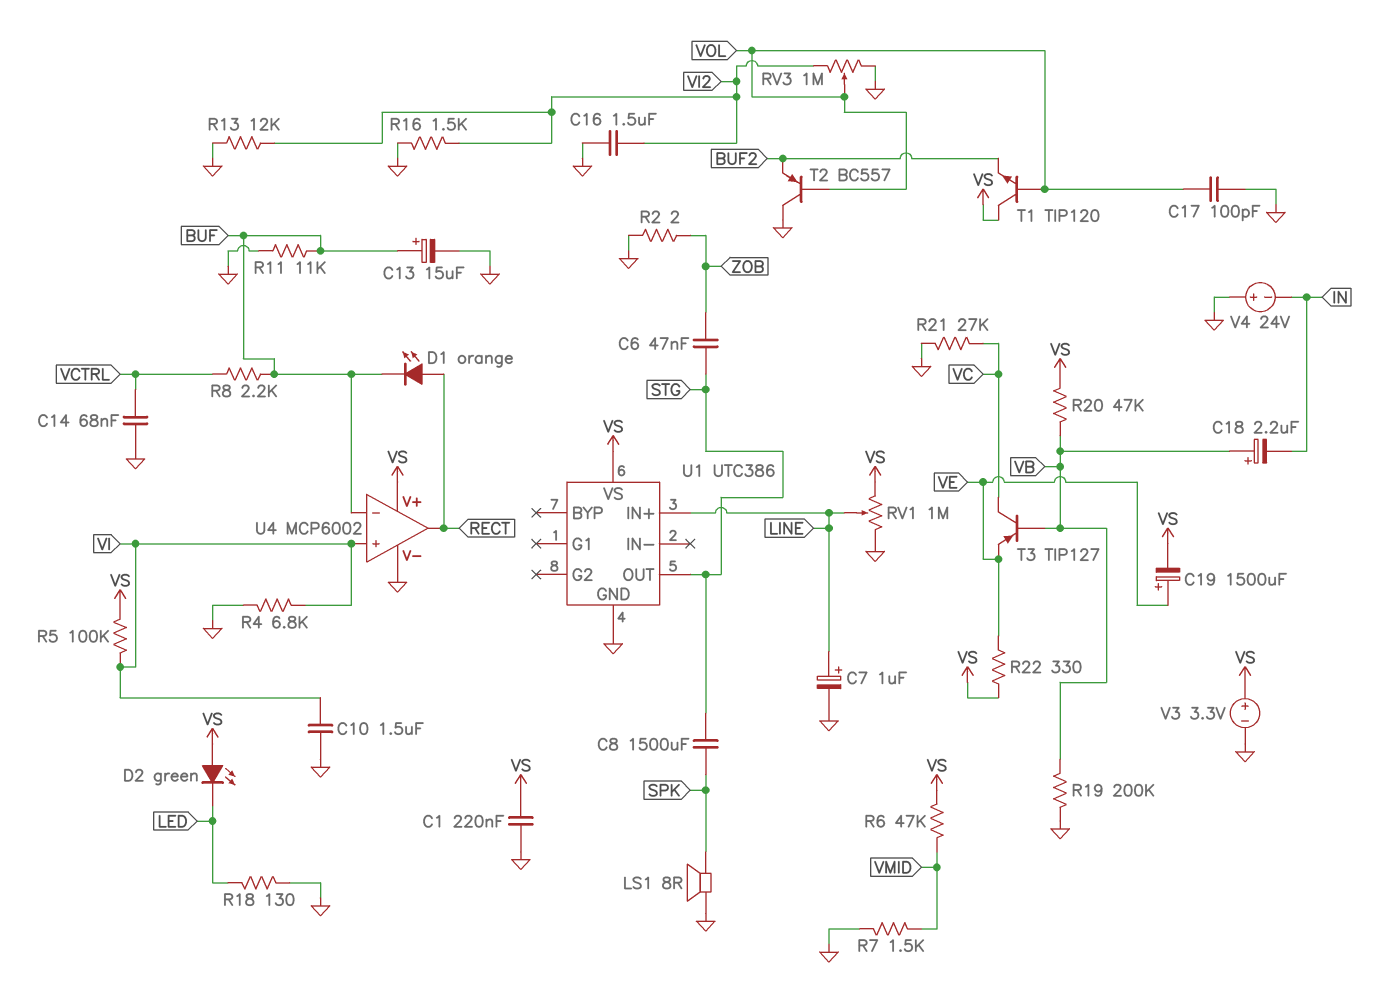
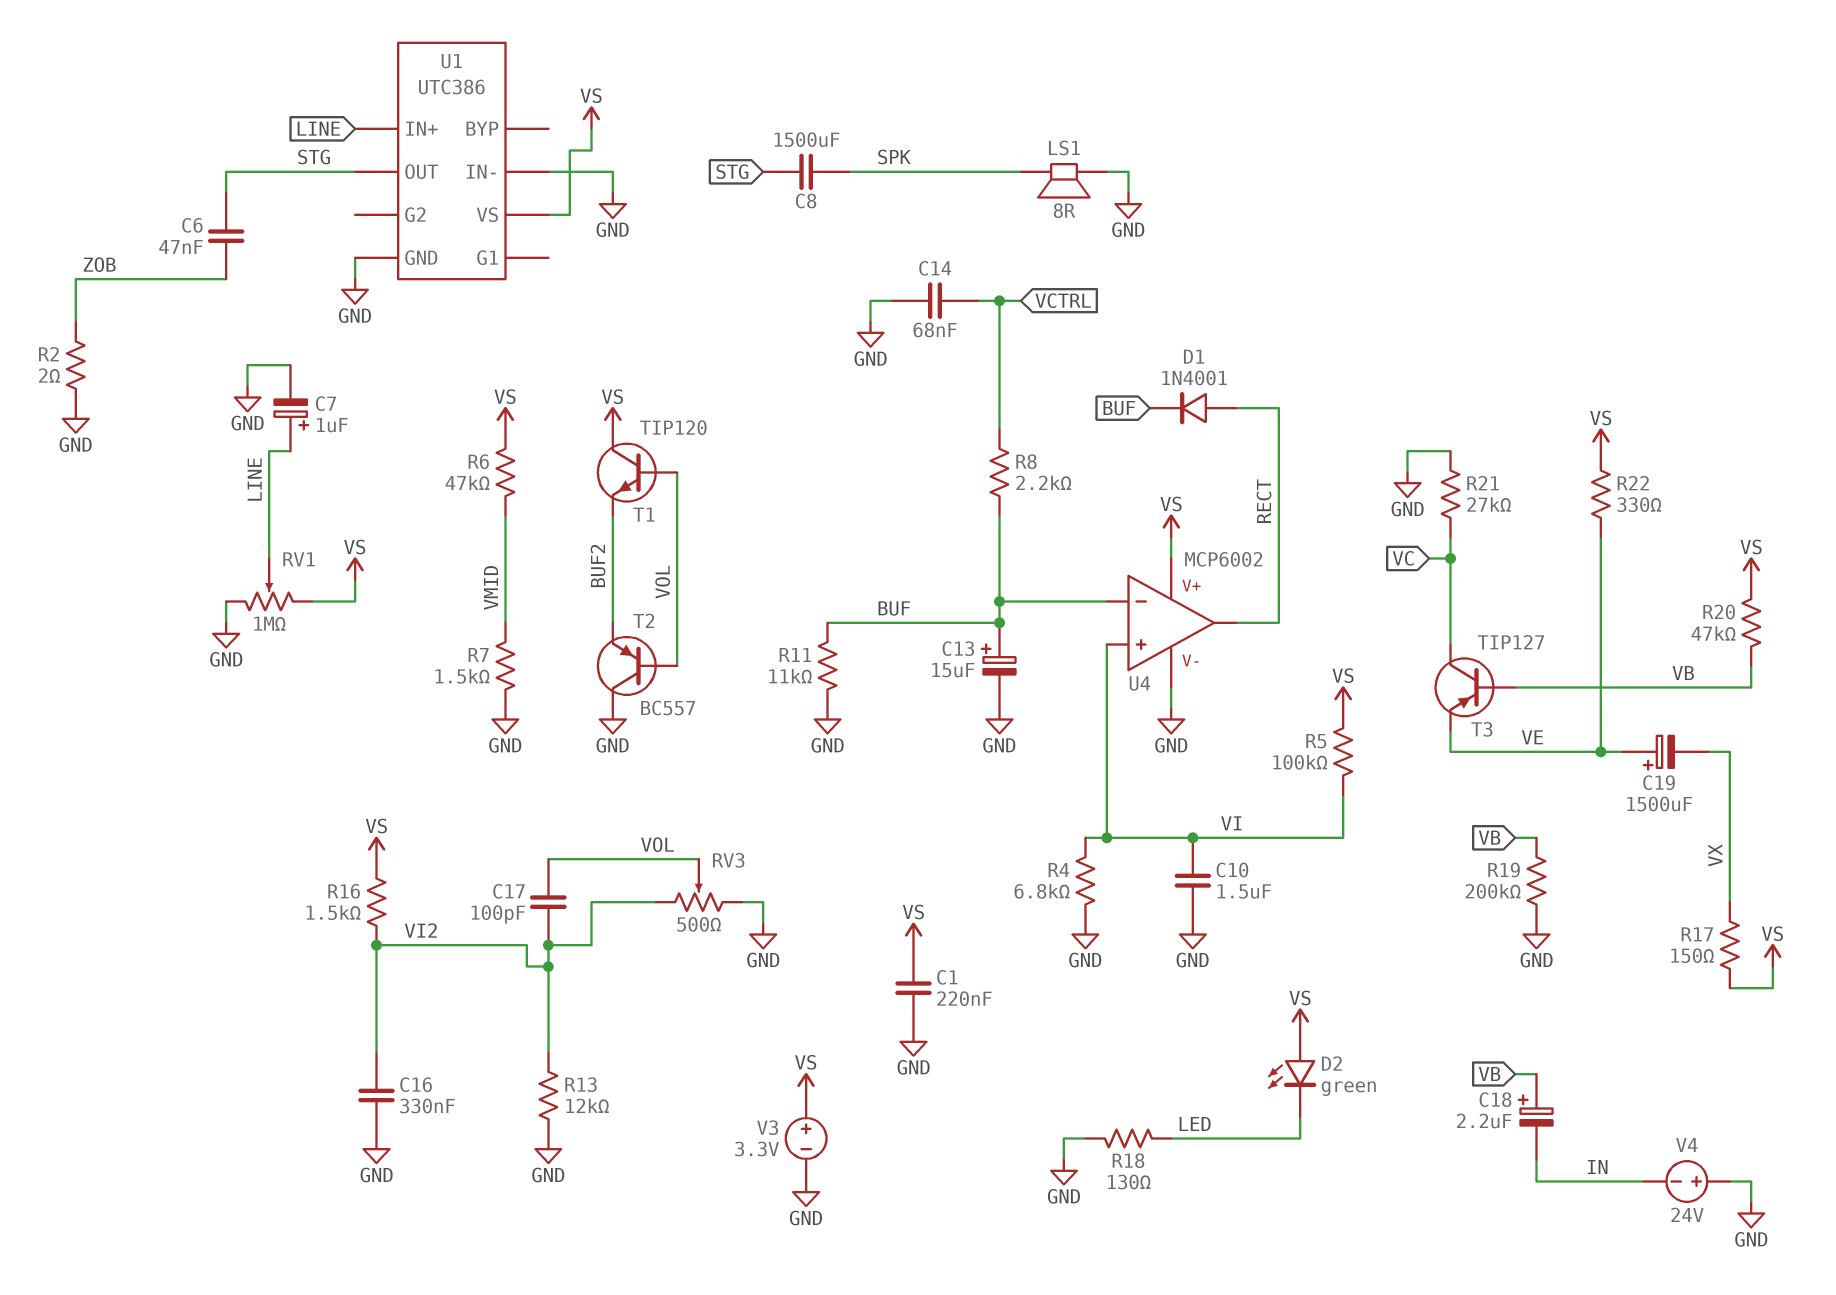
C16: 1.5uF (GND, VI2) -> 330nF (GND, VI2)
C17: 100pF (GND, VOL) -> 100pF (VI2, VOL)
C19: 1500uF (plus VE, minus VS) -> 1500uF (plus VE, minus VX)
D1: LED orange (A RECT, K BUF) -> diode 1N4001 (A RECT, K BUF)
R16: 1.5k (GND, VI2) -> 1.5k (VI2, VS)
R17: none -> 150 (VS, VX)
RV3: 1M (GND, VI2, wiper VOL) -> 500 (GND, VI2, wiper VOL)
U1 pin IN-: none -> GND

